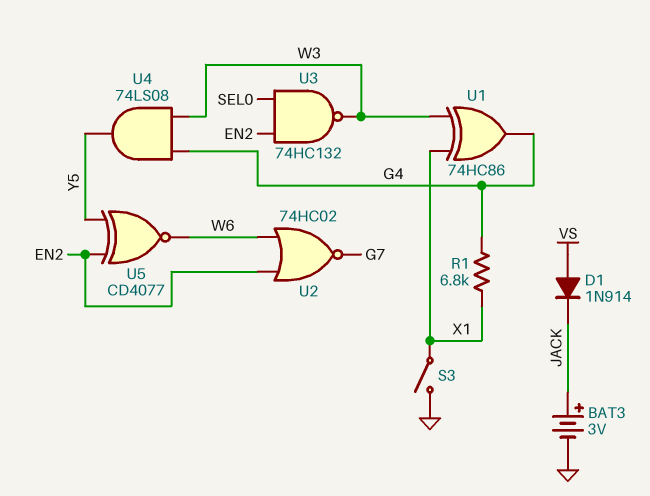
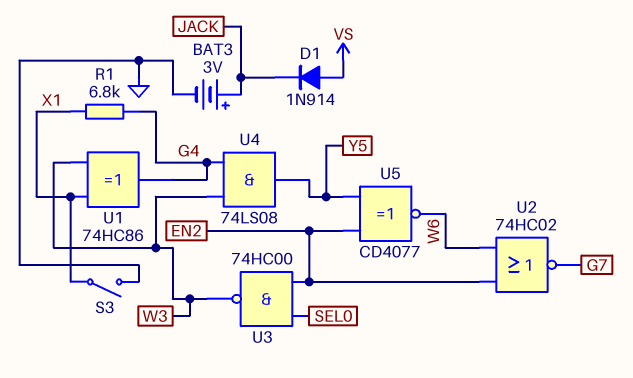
U3: NAND 74HC132 (in EN2, in SEL0, out W3) -> NAND 74HC00 (in EN2, in SEL0, out W3)

